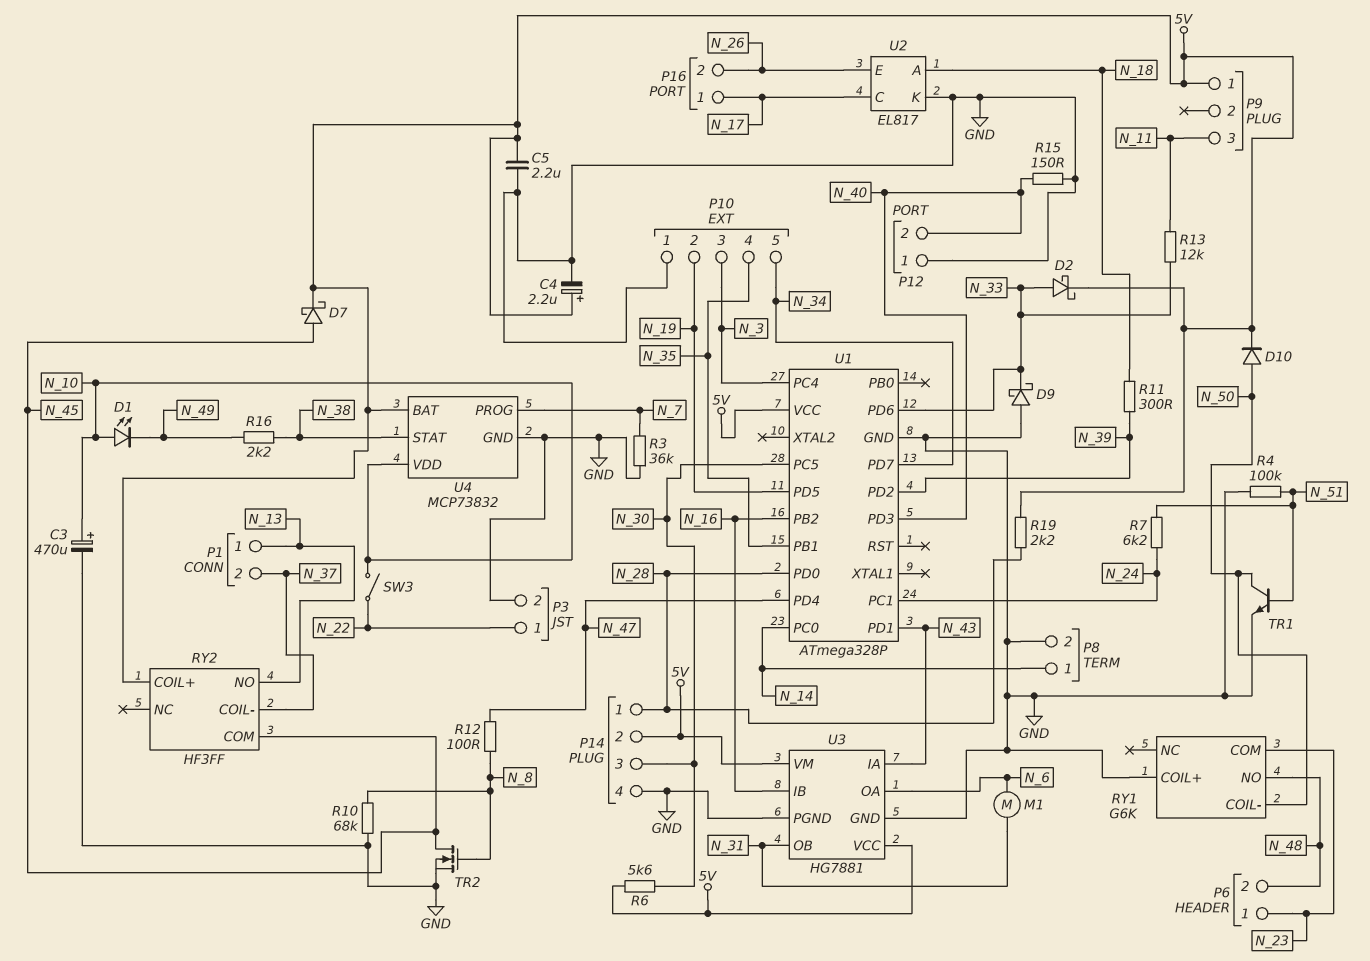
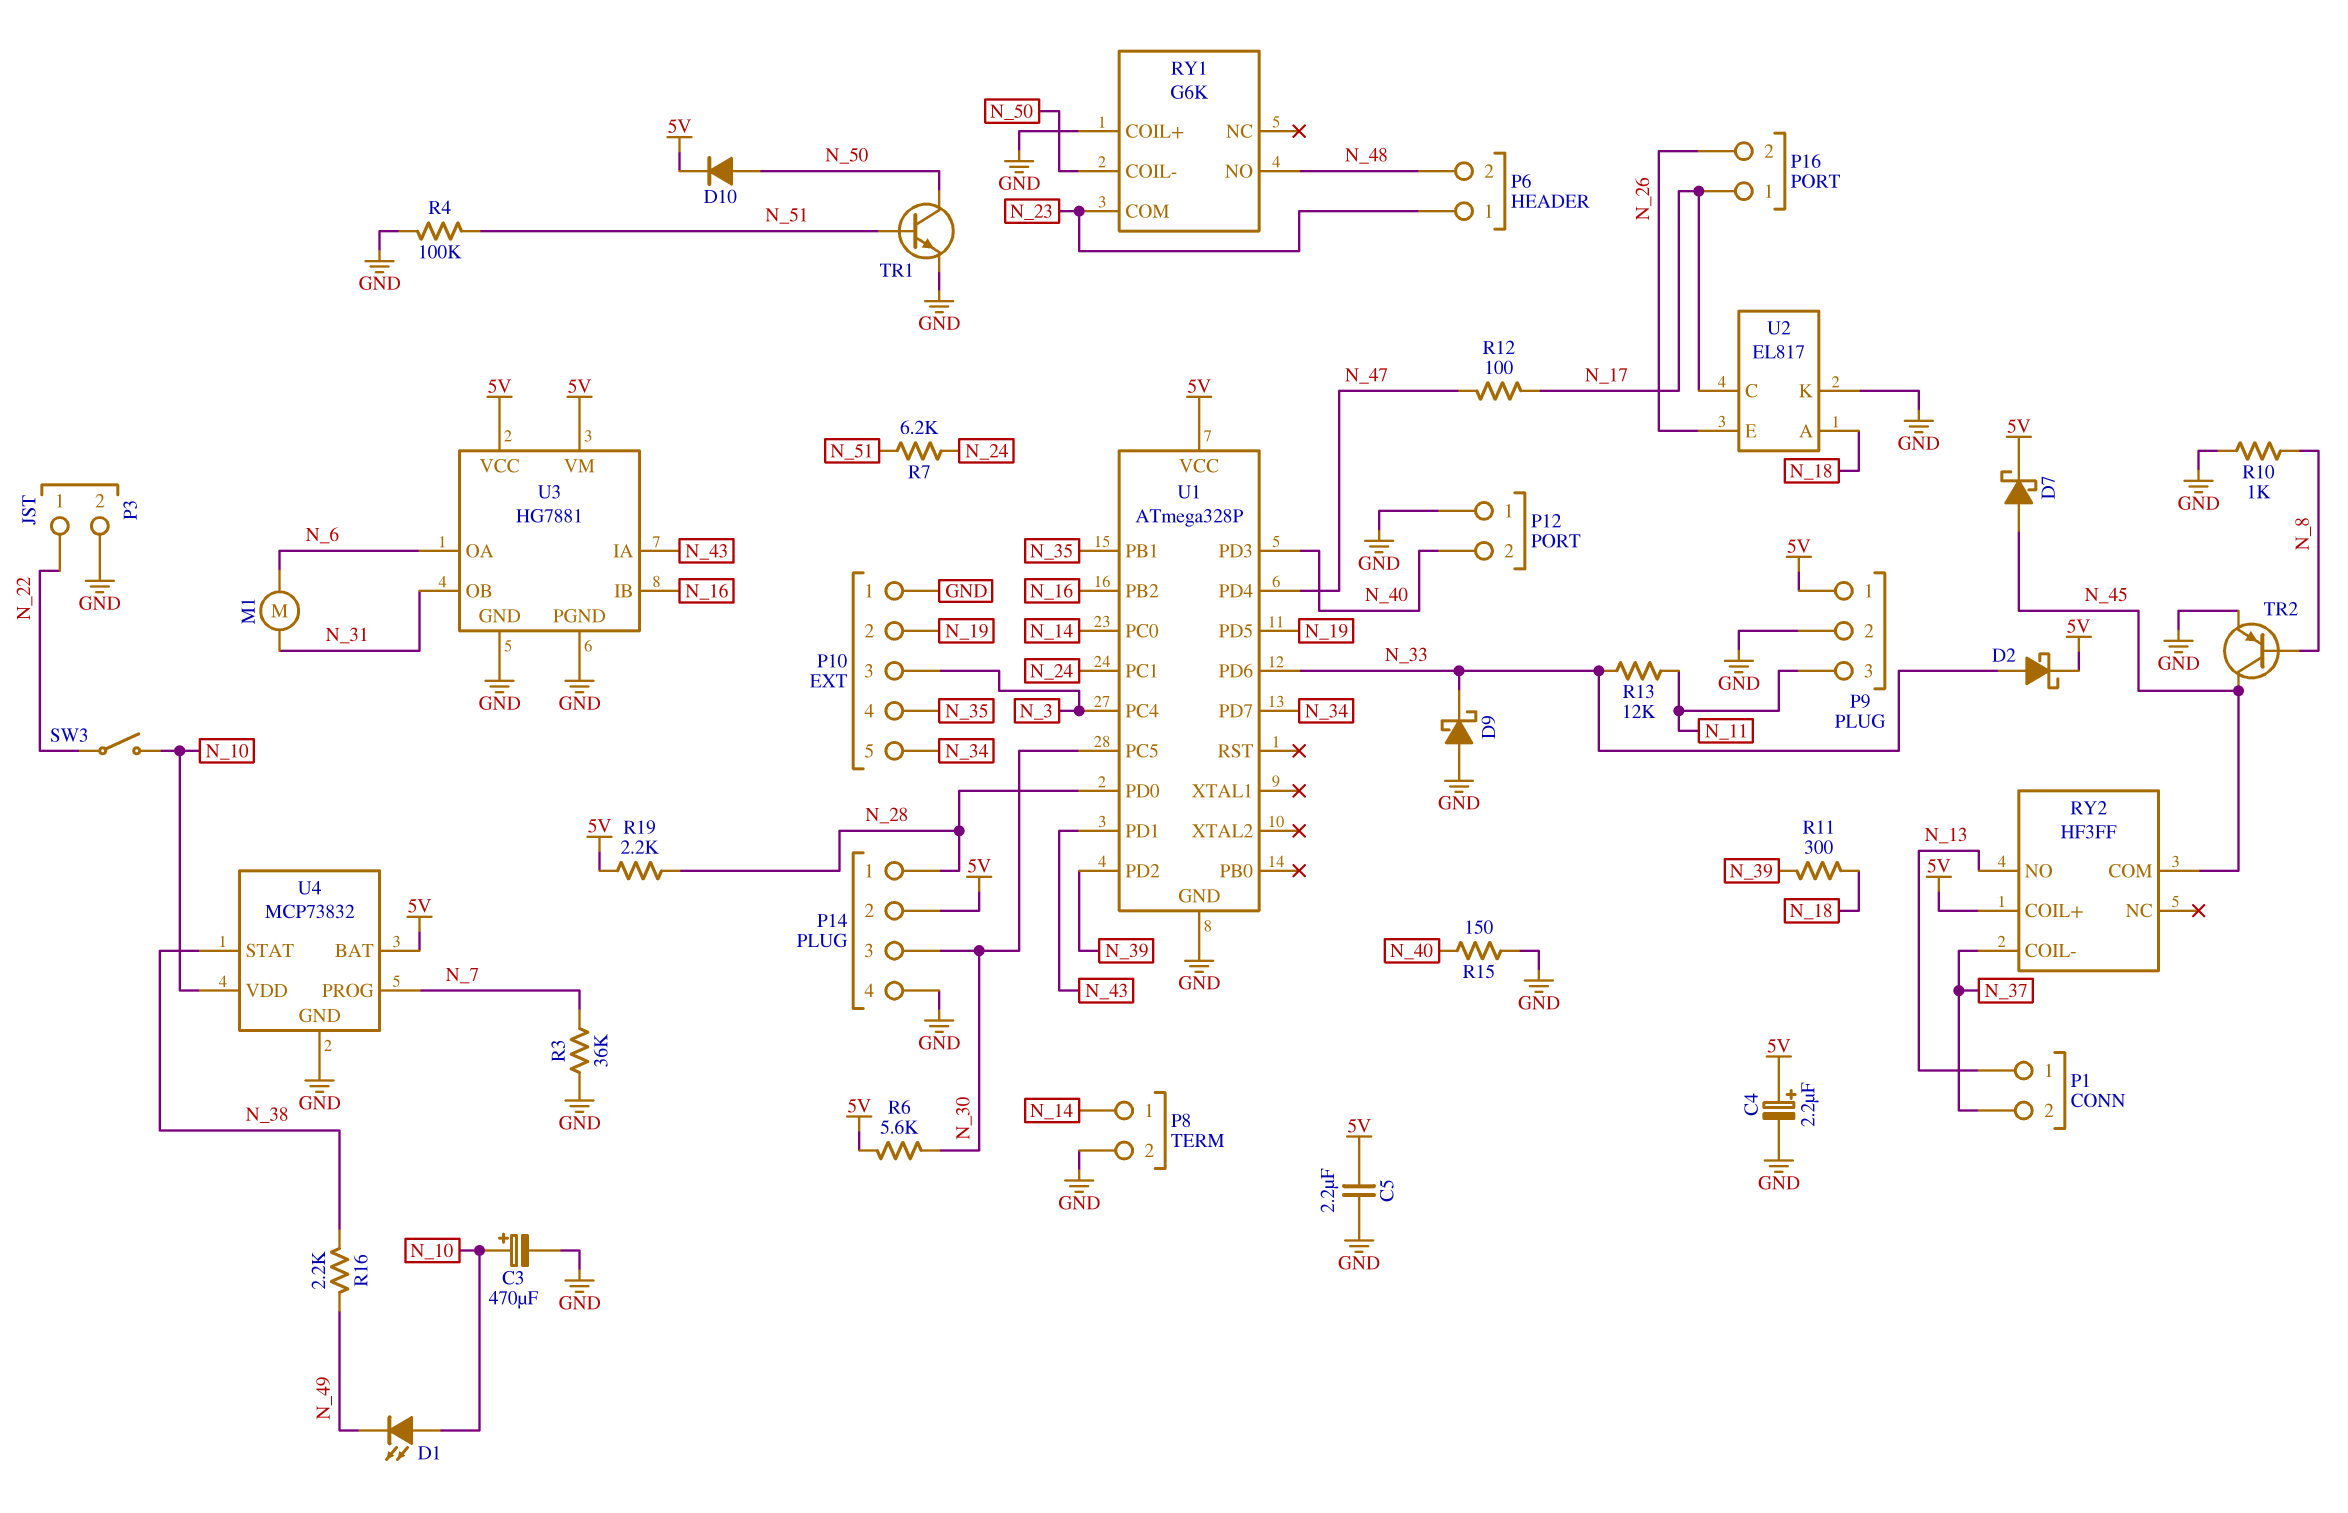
P9 pin 2: none -> GND
R10: 68k (GND, N_8) -> 1k (GND, N_8)
R12: 100 (N_8, N_47) -> 100 (N_17, N_47)
TR2: NMOS (G N_8, D N_45, S GND) -> PNP (B N_8, C N_45, E GND)

